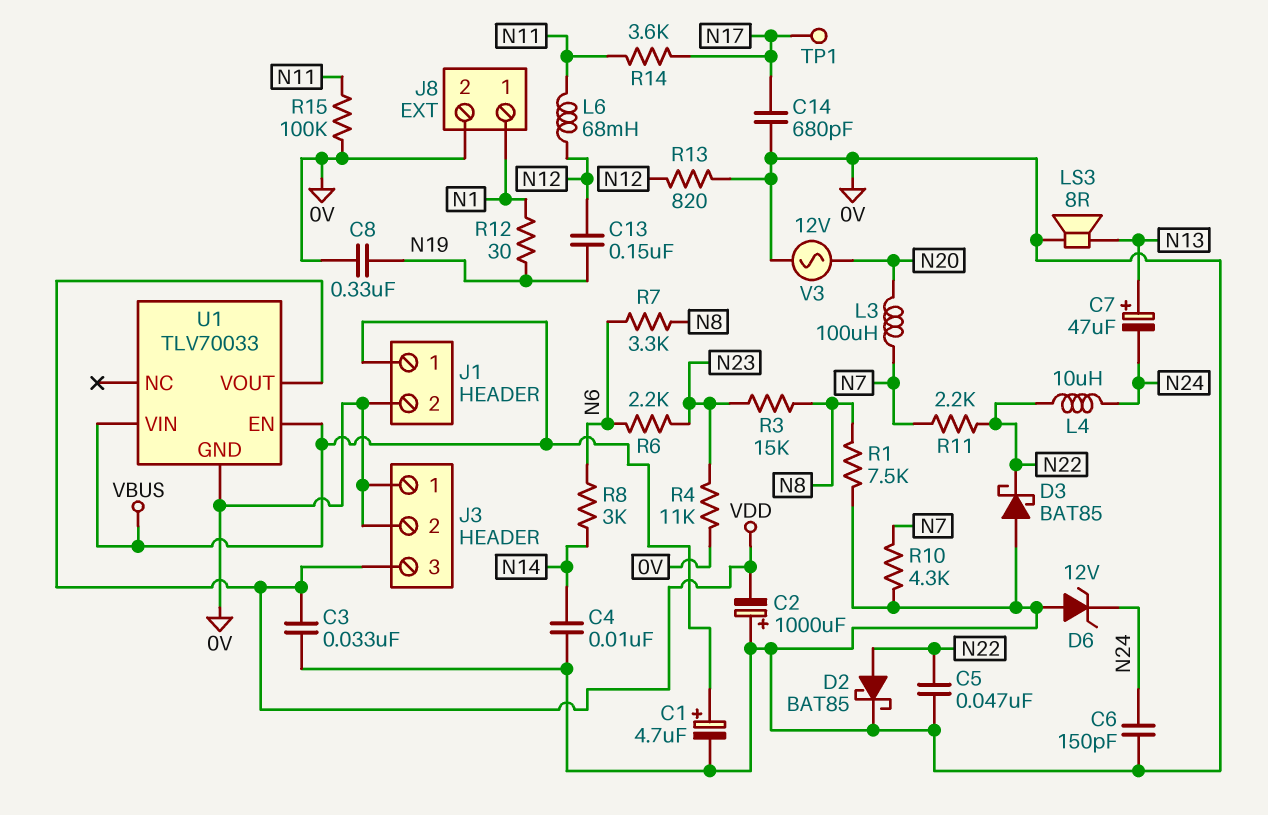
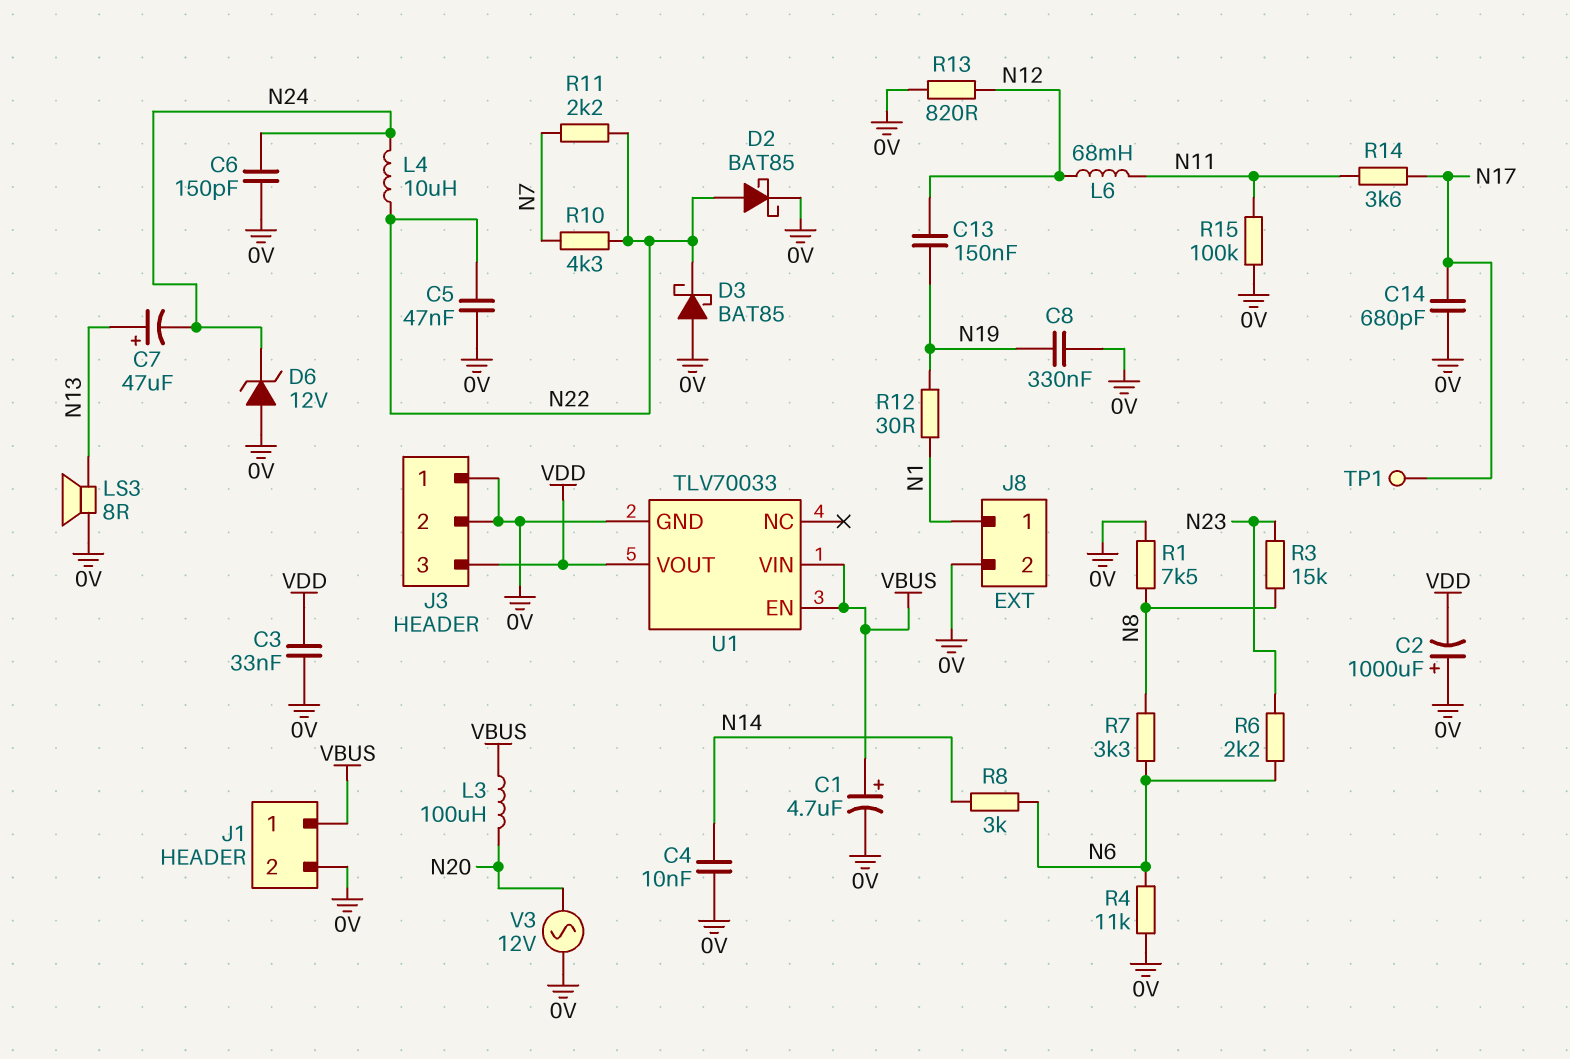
L3: 100uH (N7, N20) -> 100uH (N20, VBUS)
R4: 11k (0V, N23) -> 11k (0V, N6)
R10: 4.3k (0V, N7) -> 4.3k (N7, N22)

